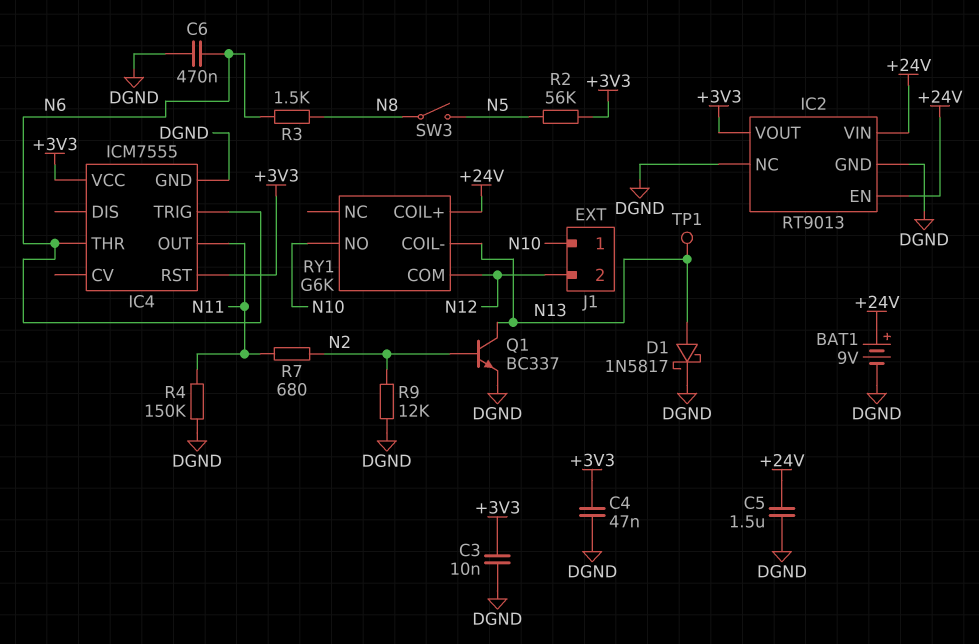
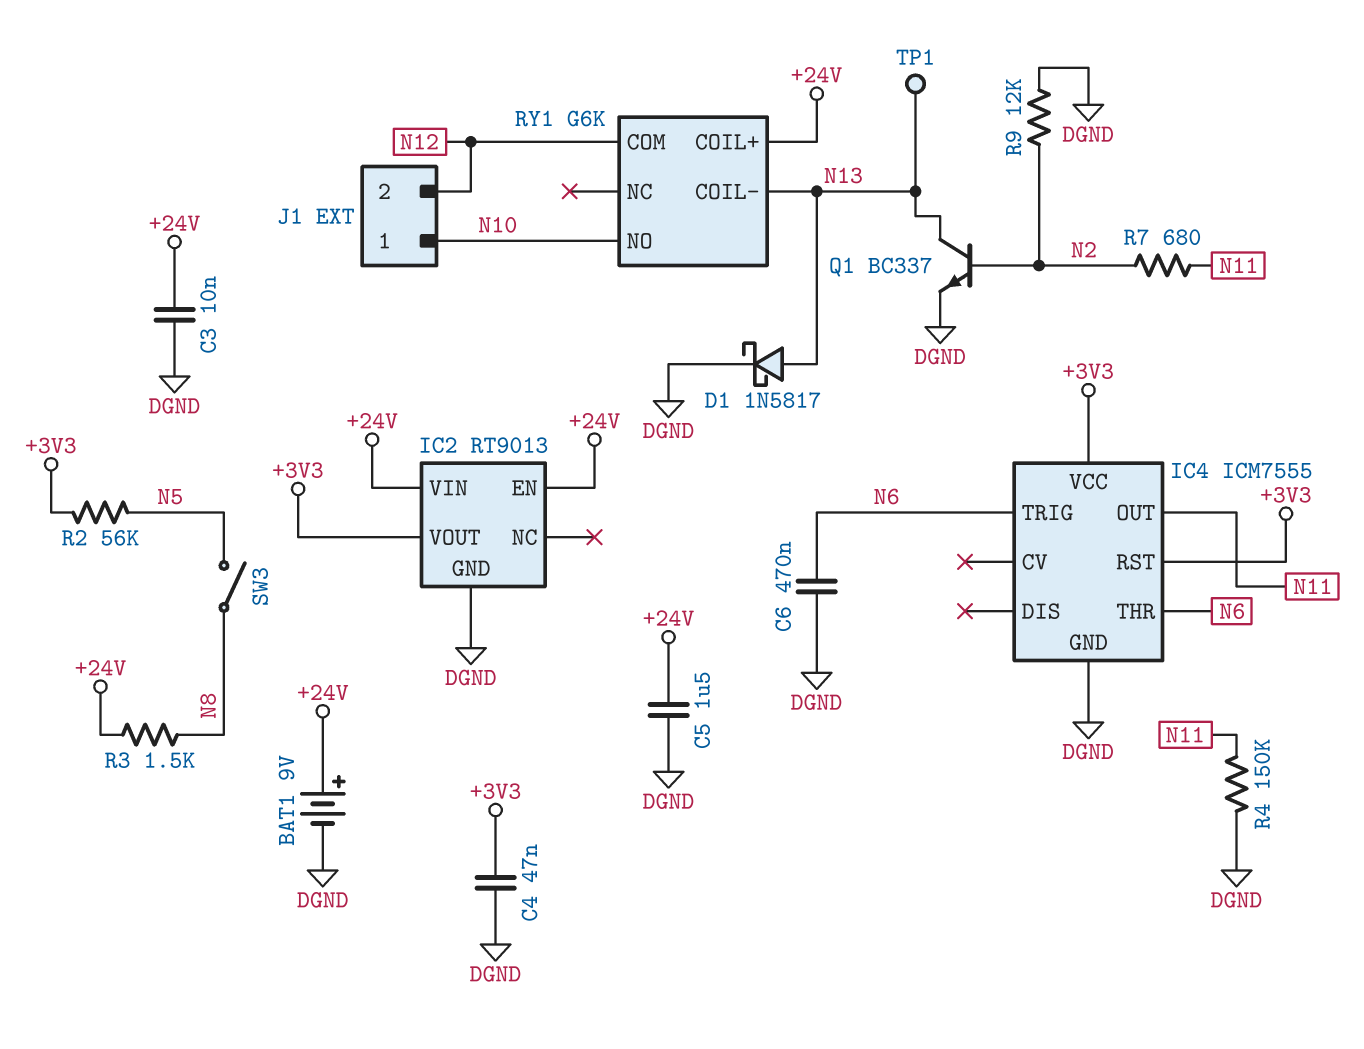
C3: 10nF (+3V3, DGND) -> 10nF (+24V, DGND)
IC2 pin NC: DGND -> none
R3: 1.5k (N6, N8) -> 1.5k (+24V, N8)

